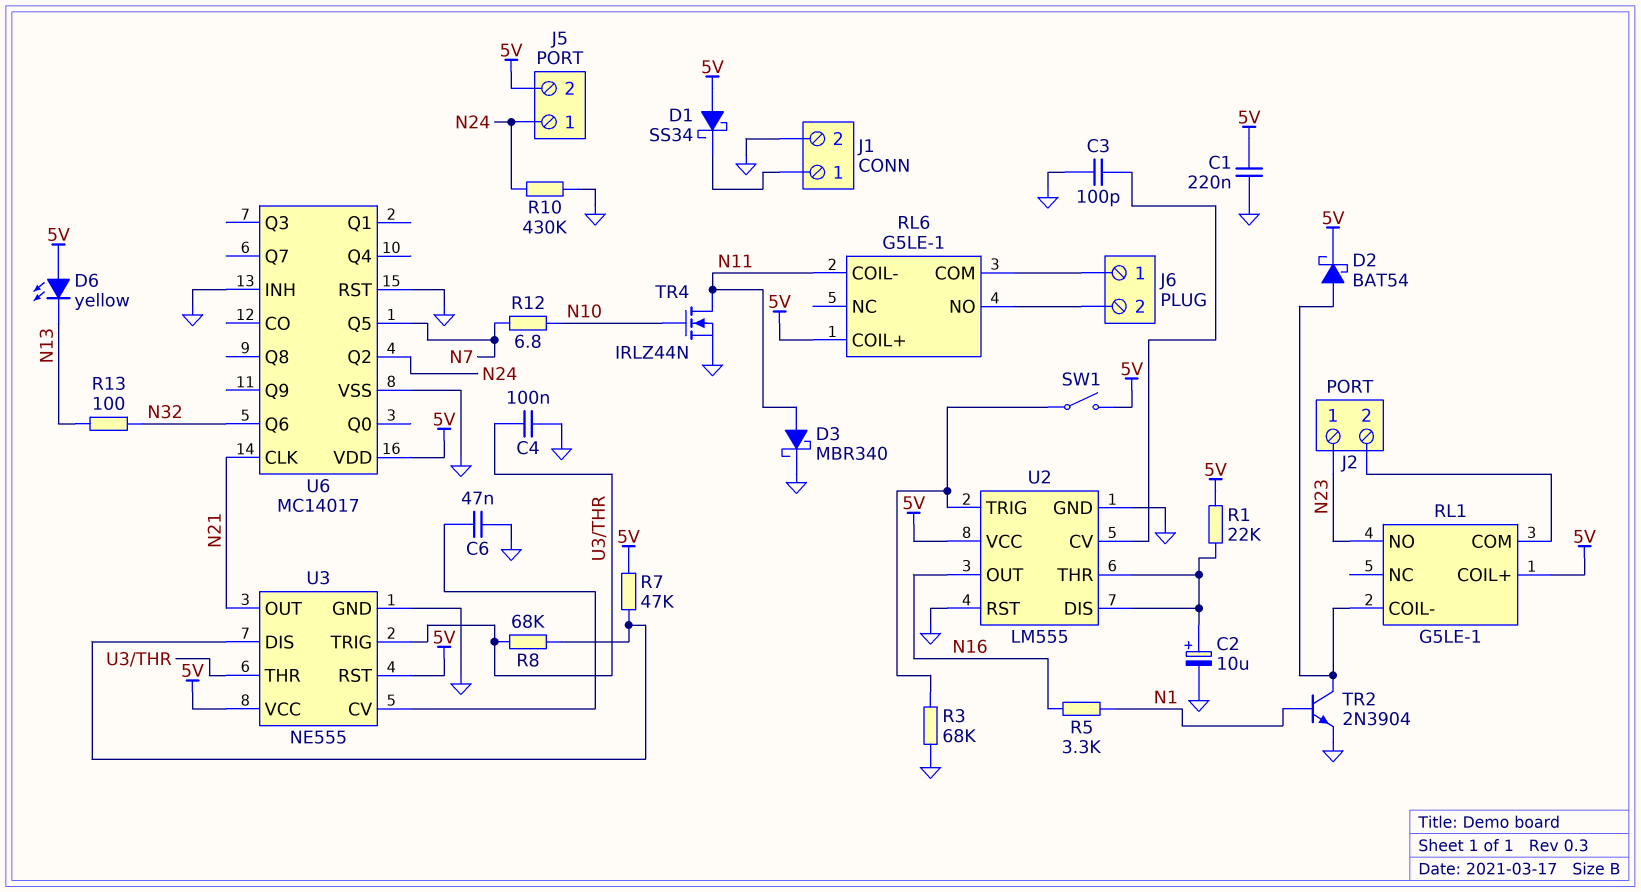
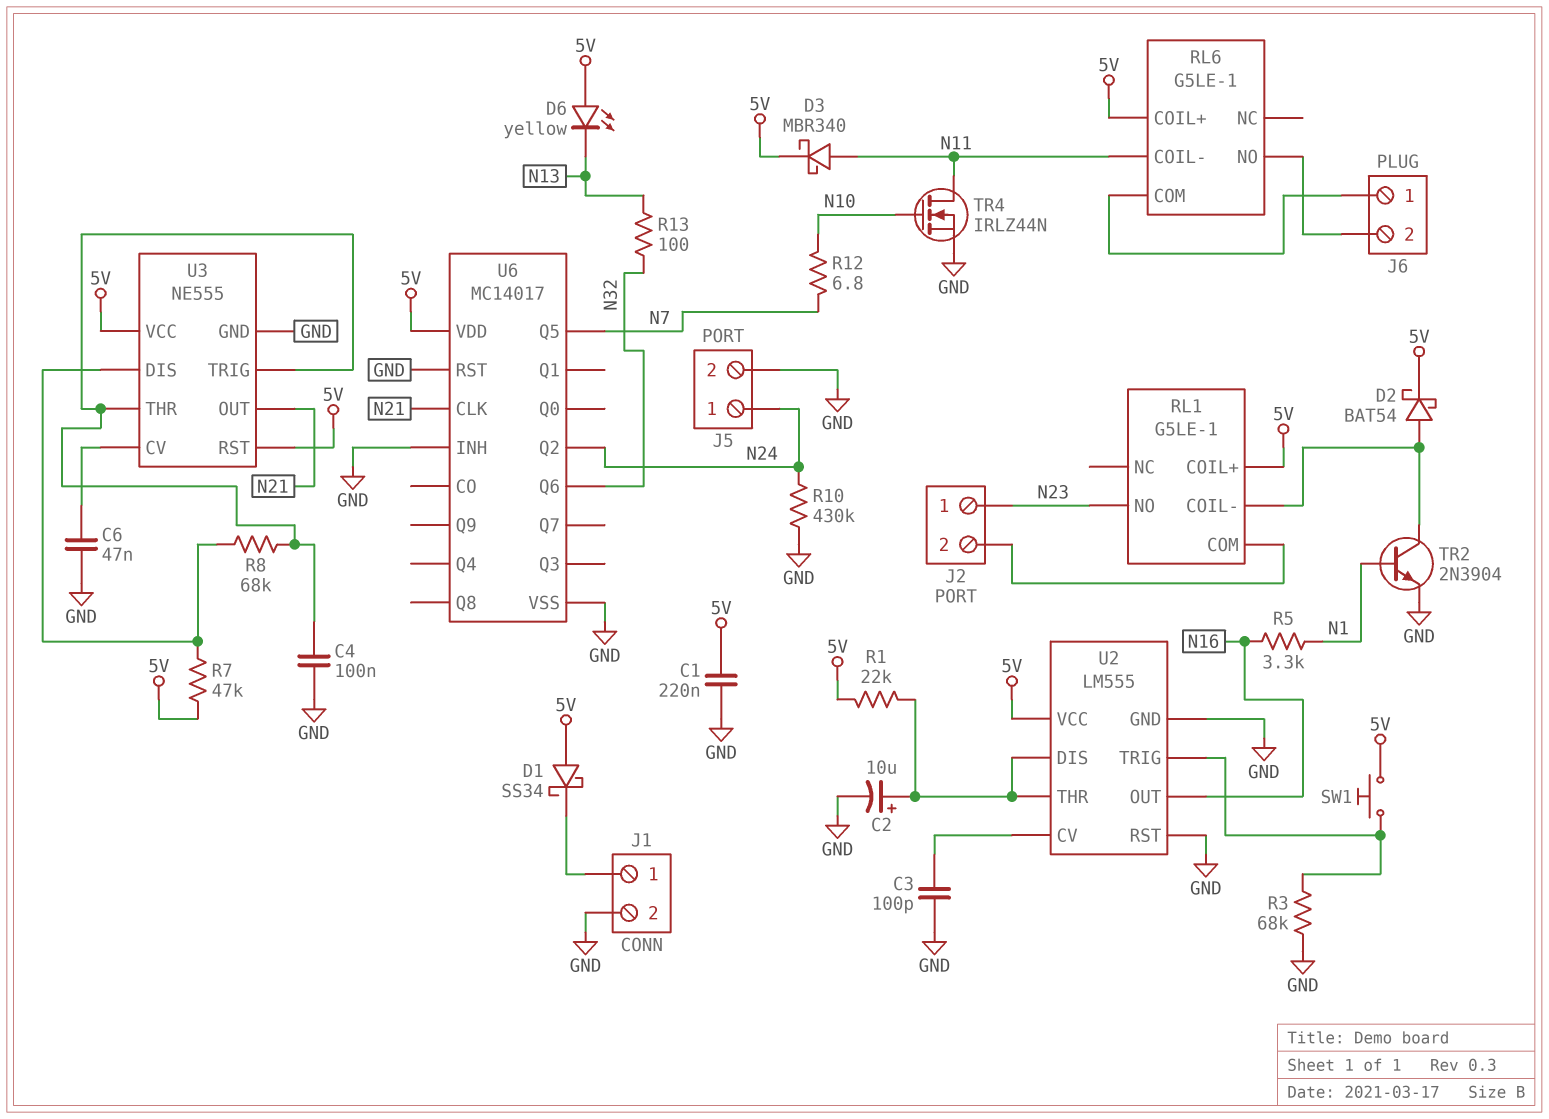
D3: schottky MBR340 (A N11, K GND) -> schottky MBR340 (A N11, K 5V)
J5 pin 2: 5V -> GND
SW1: switch (5V, U2/TRIG) -> button (5V, U2/TRIG)

